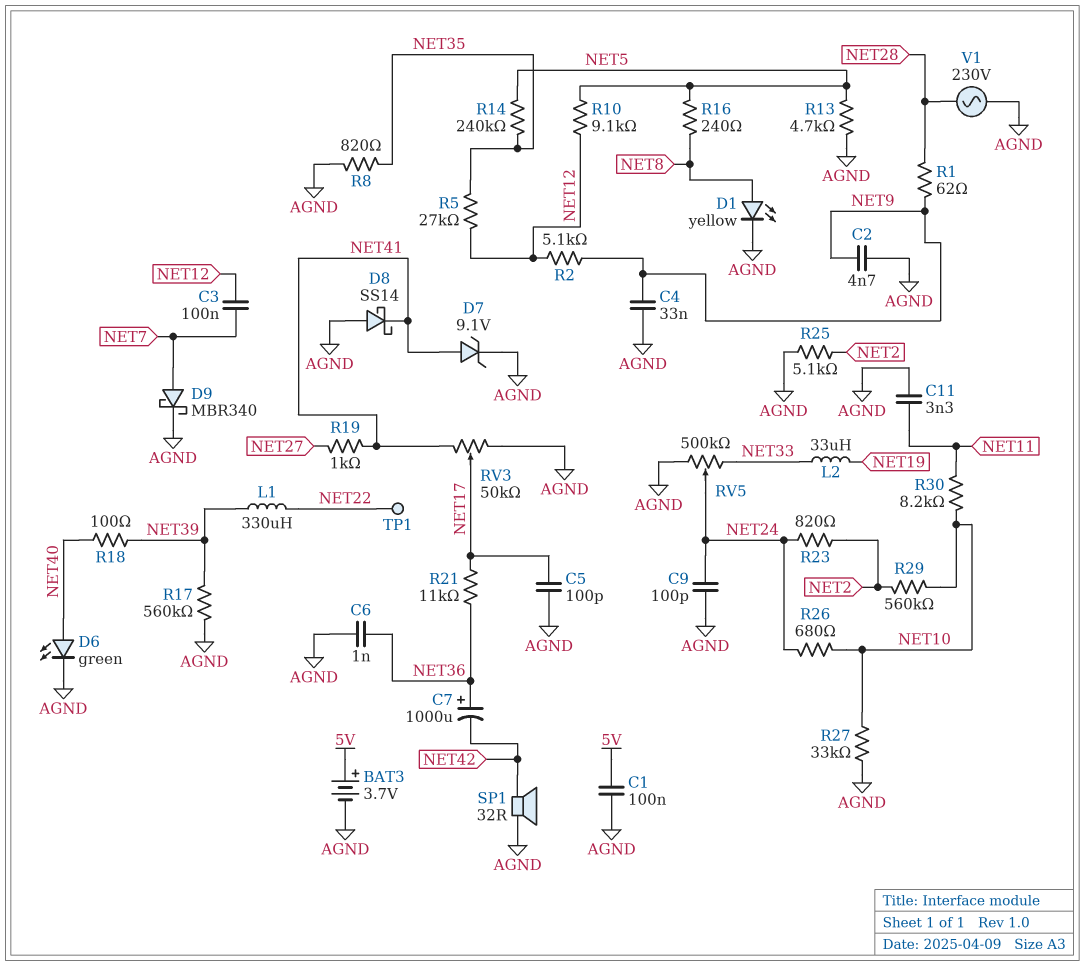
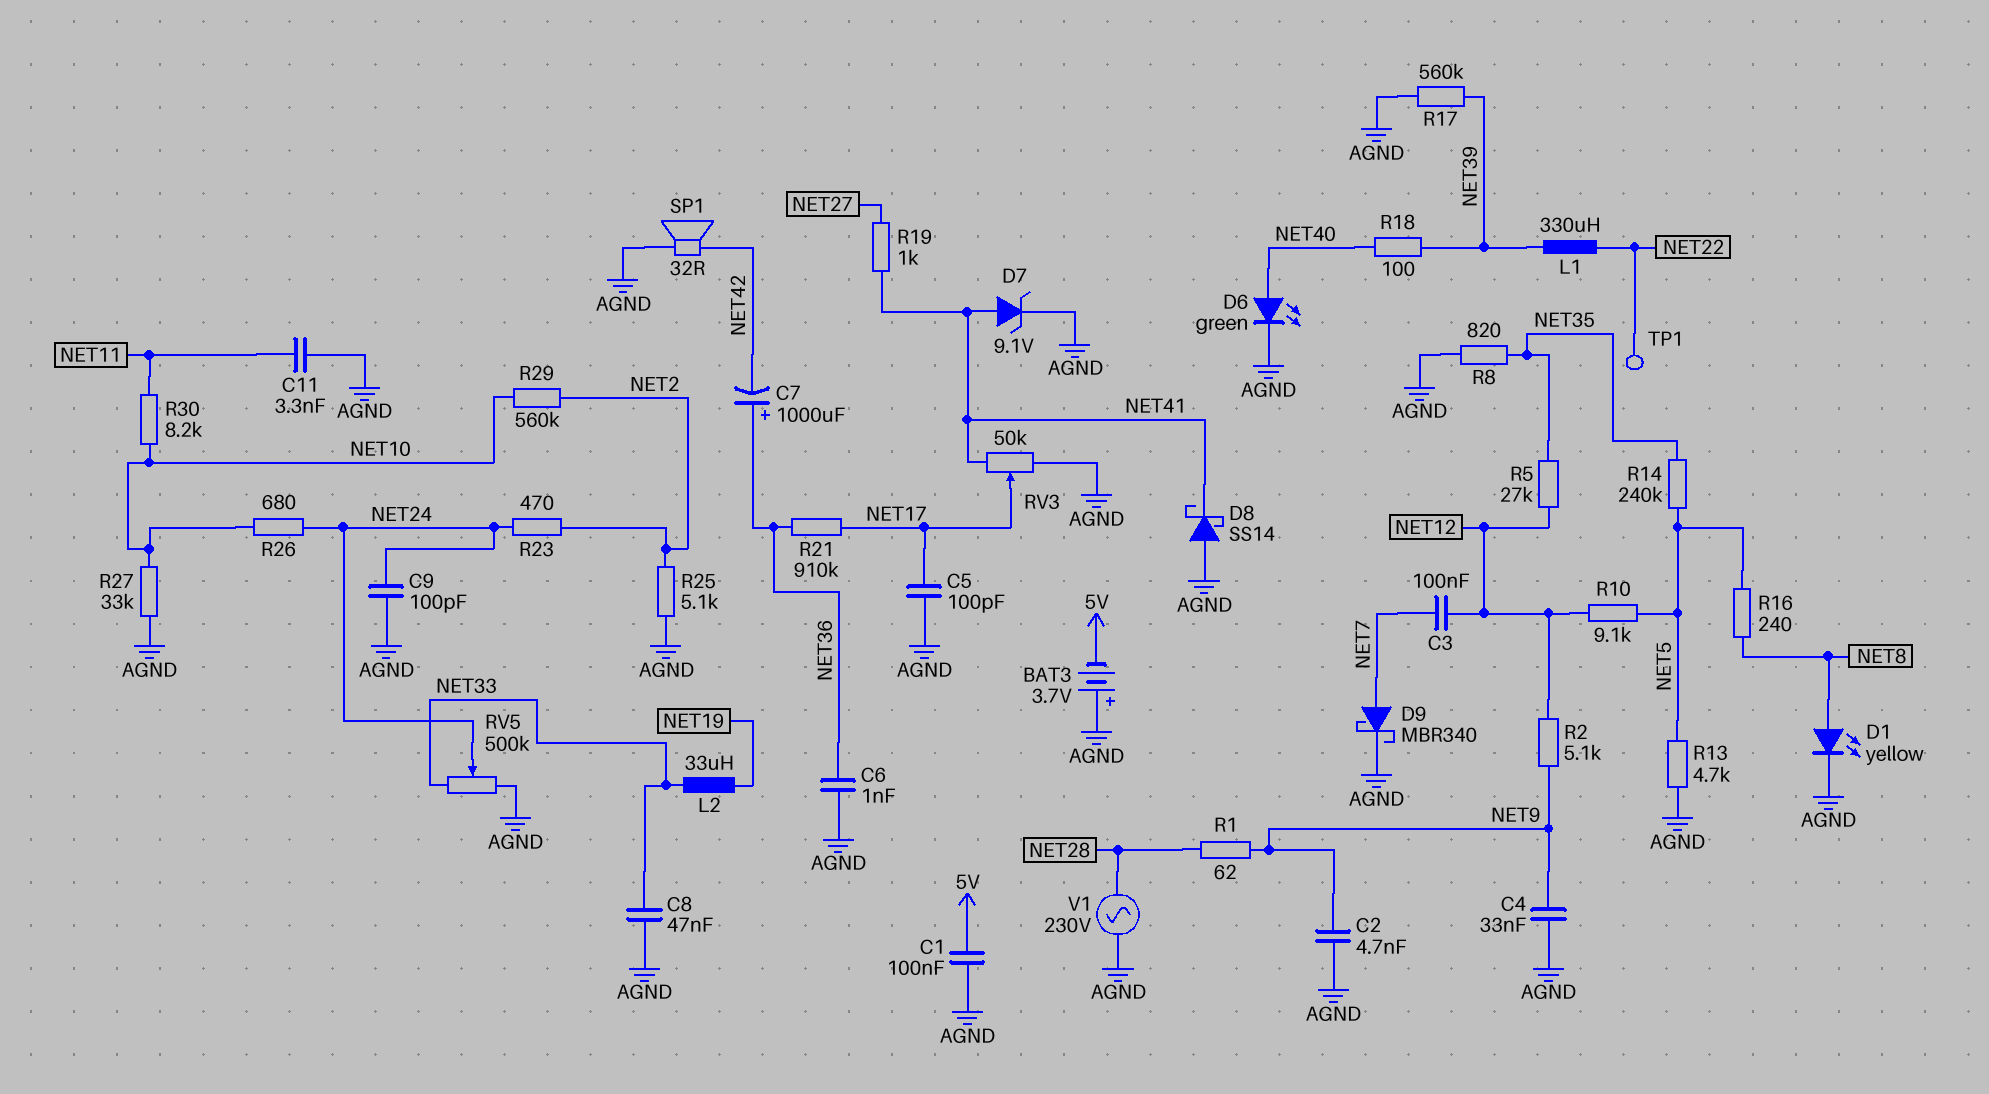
BAT3: 3.7V (plus 5V, minus AGND) -> 3.7V (plus AGND, minus 5V)
C8: none -> 47nF (AGND, NET33)
R21: 11k (NET17, NET36) -> 910k (NET17, NET36)
R23: 820 (NET2, NET24) -> 470 (NET2, NET24)

